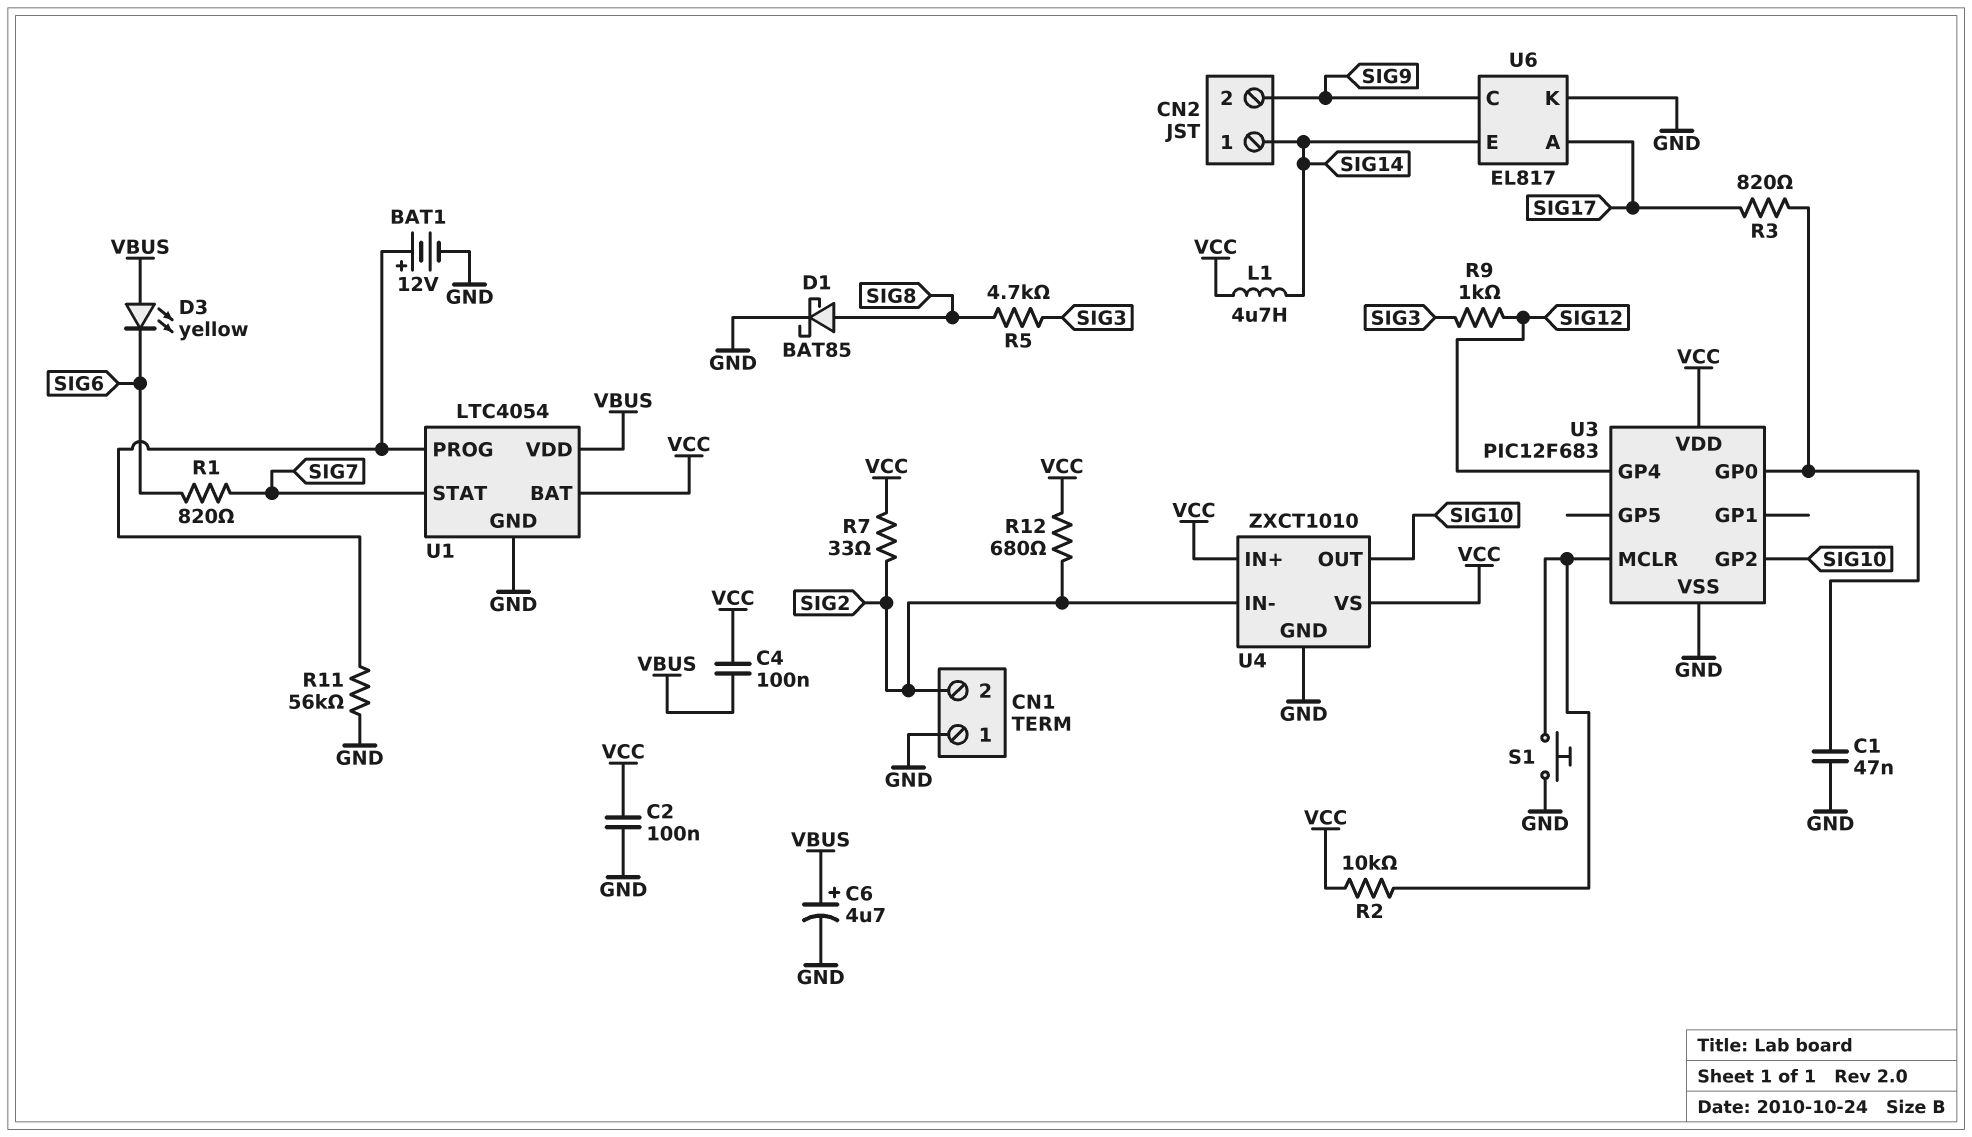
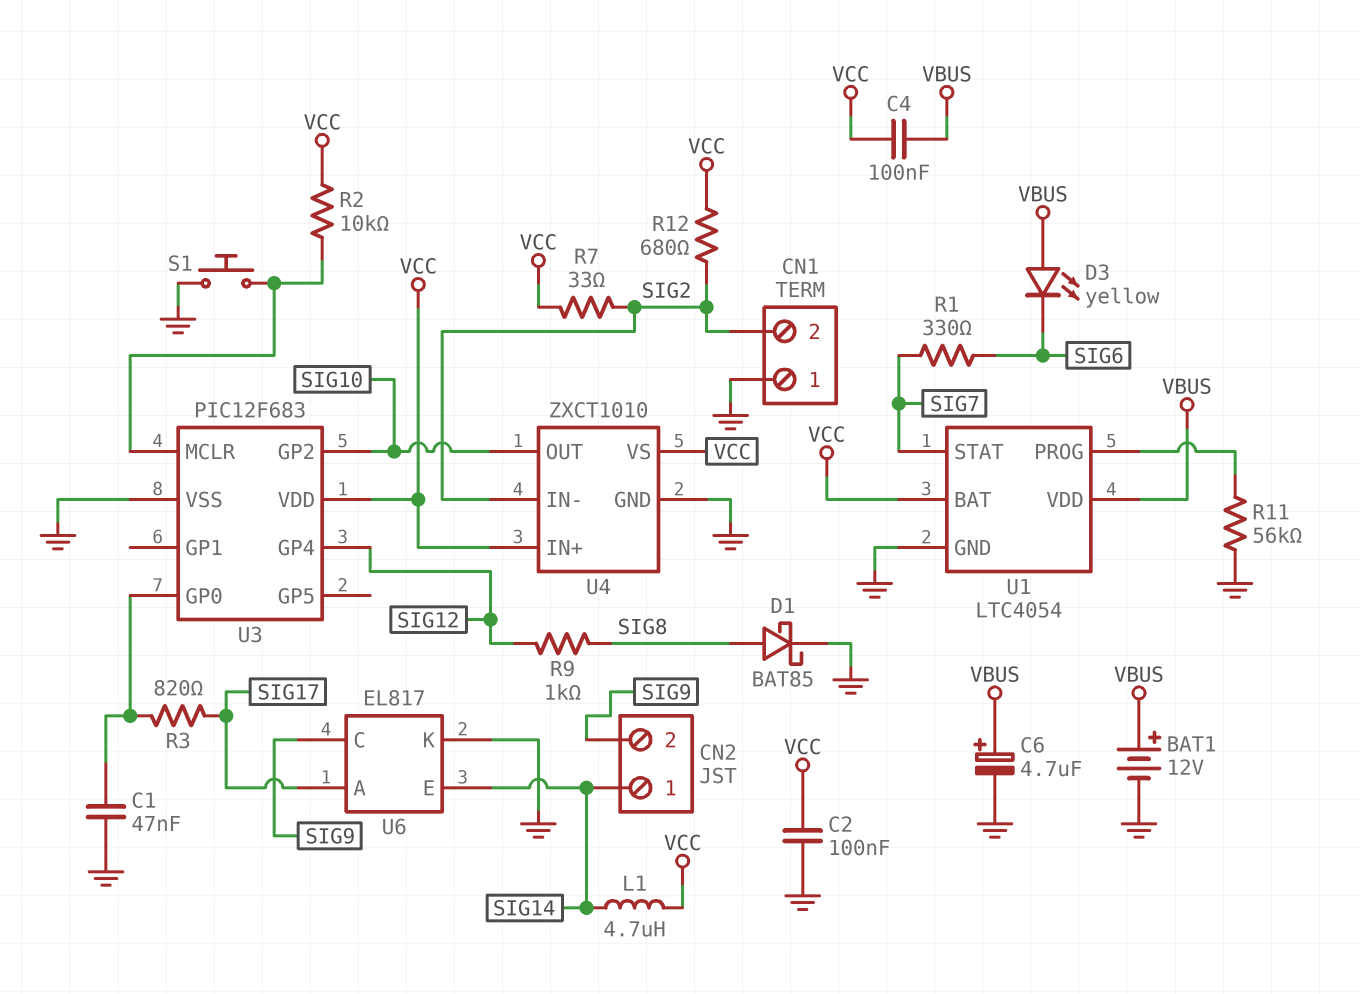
BAT1: 12V (plus U1/PROG, minus GND) -> 12V (plus VBUS, minus GND)
R1: 820 (SIG6, SIG7) -> 330 (SIG6, SIG7)
R5: 4.7k (SIG3, SIG8) -> none
R9: 1k (SIG3, SIG12) -> 1k (SIG8, SIG12)

